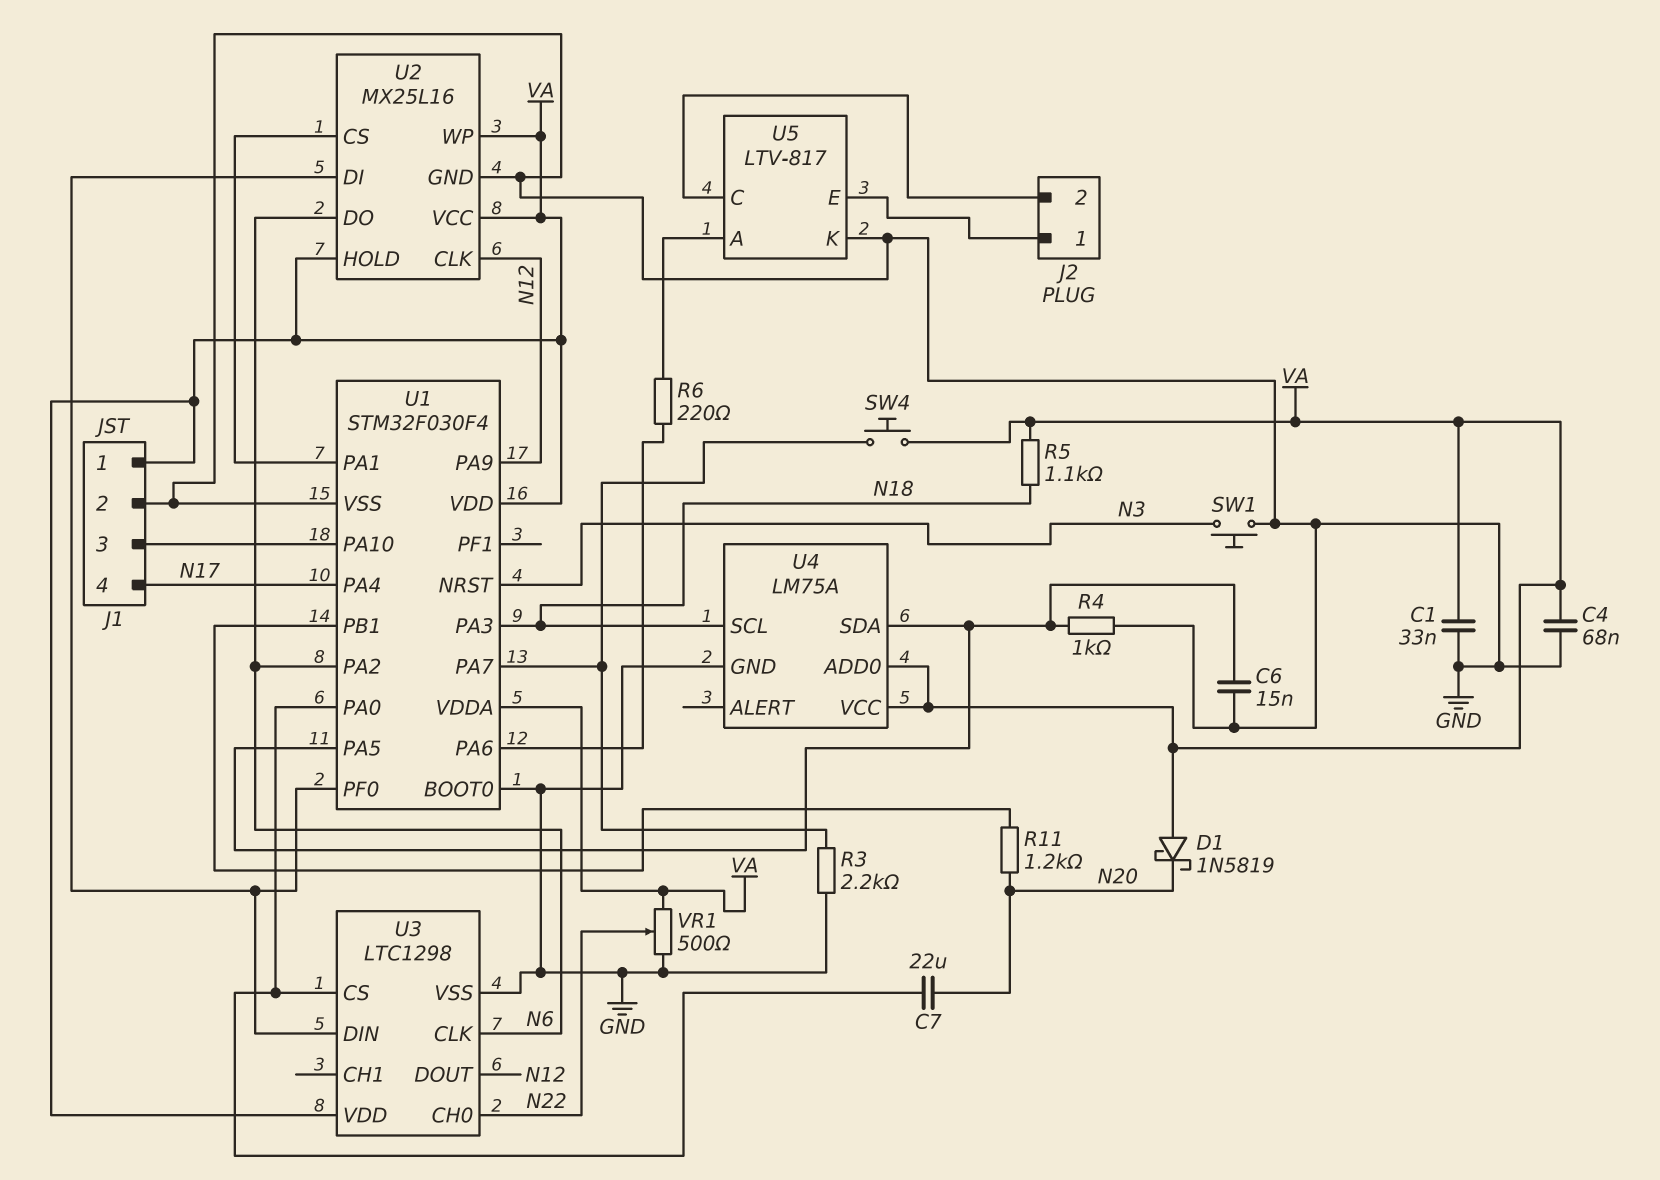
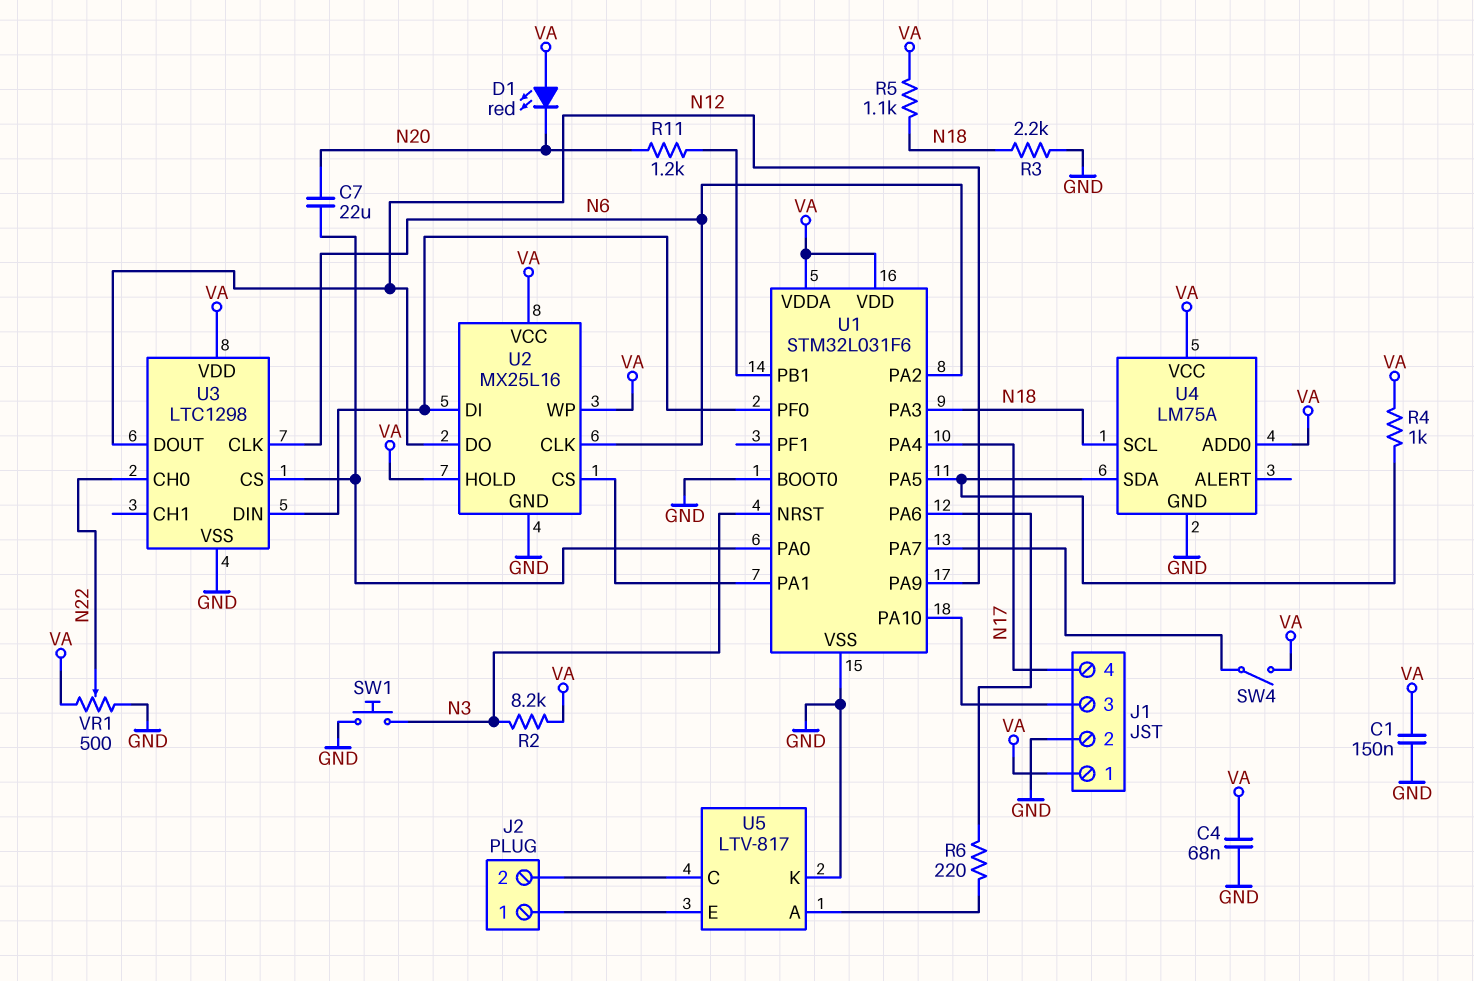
C1: 33nF (GND, VA) -> 150nF (GND, VA)
C6: 15nF (GND, U1/PA5) -> none
D1: schottky 1N5819 (A VA, K N20) -> LED red (A VA, K N20)
R2: none -> 8.2k (N3, VA)
R3: 2.2k (GND, U1/PA7) -> 2.2k (GND, N18)
R4: 1k (GND, U1/PA5) -> 1k (U1/PA5, VA)
SW4: button (U1/PA7, VA) -> switch (U1/PA7, VA)
U1: STM32F030F4 -> STM32L031F6
U2 pin CLK: N12 -> N6
U2 pin DO: N6 -> N12

